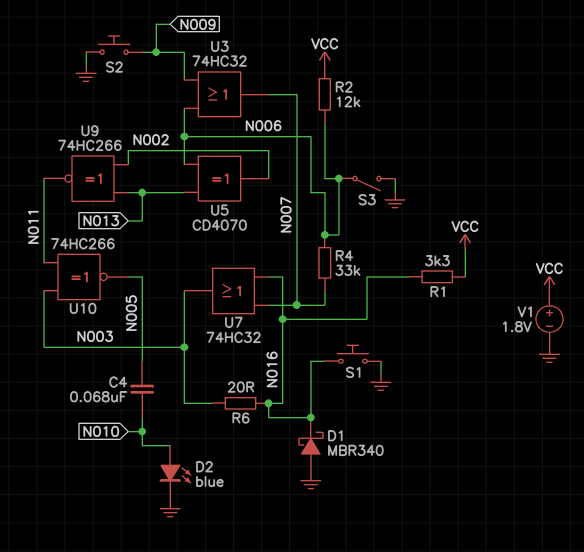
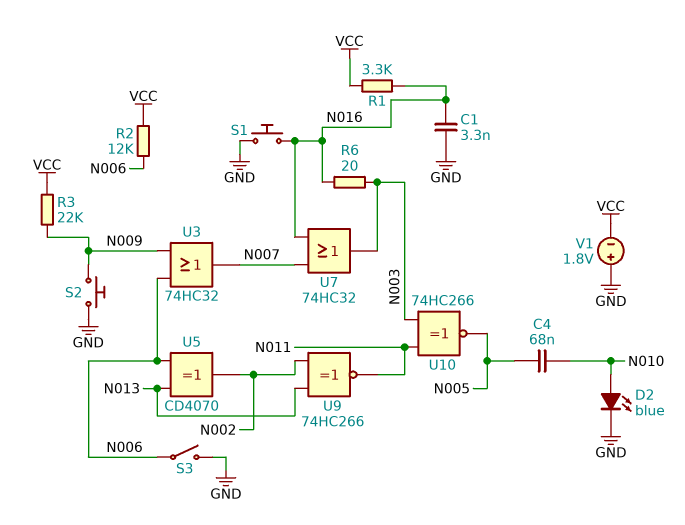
C1: none -> 3.3nF (GND, N016)
D1: schottky MBR340 (A GND, K N016) -> none
R3: none -> 22k (N009, VCC)
R4: 33k (N006, N007) -> none
V1: 1.8V (plus VCC, minus GND) -> 1.8V (plus GND, minus VCC)

